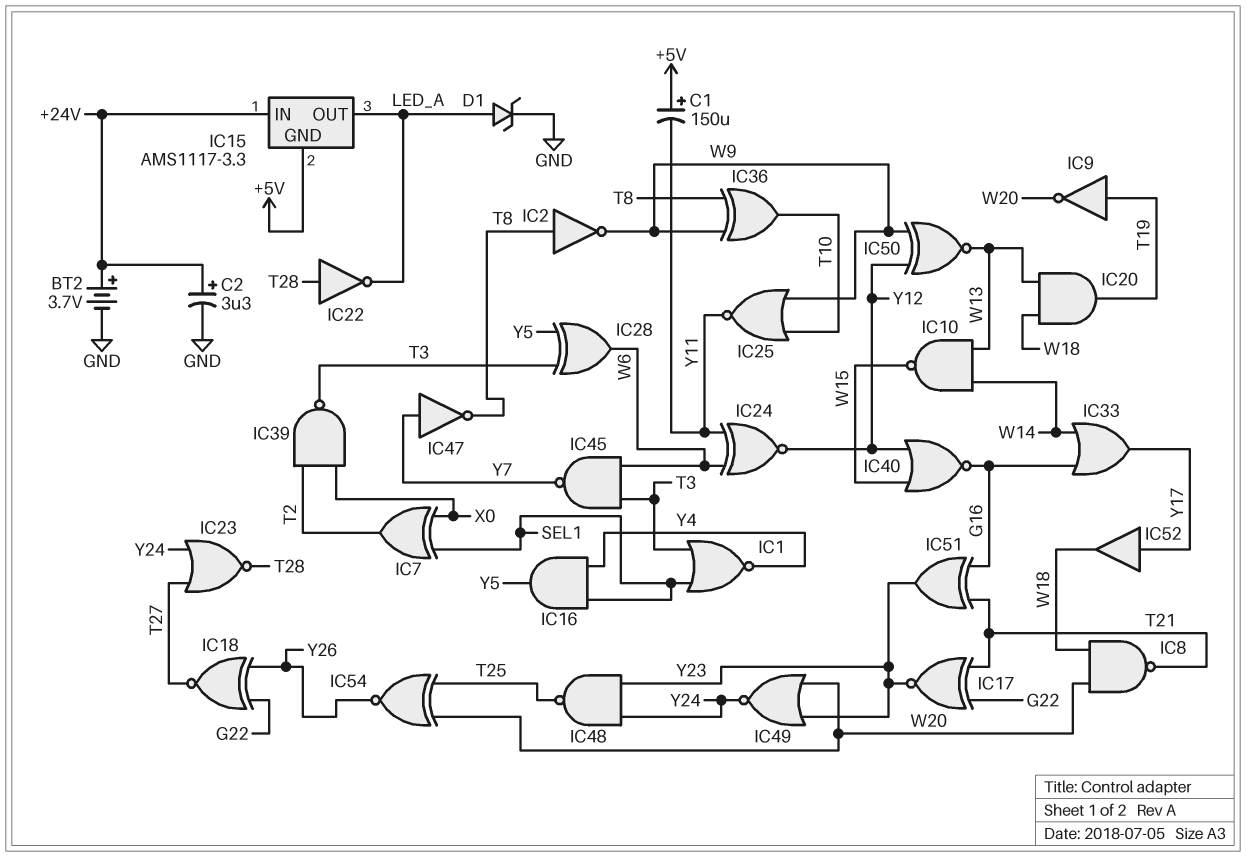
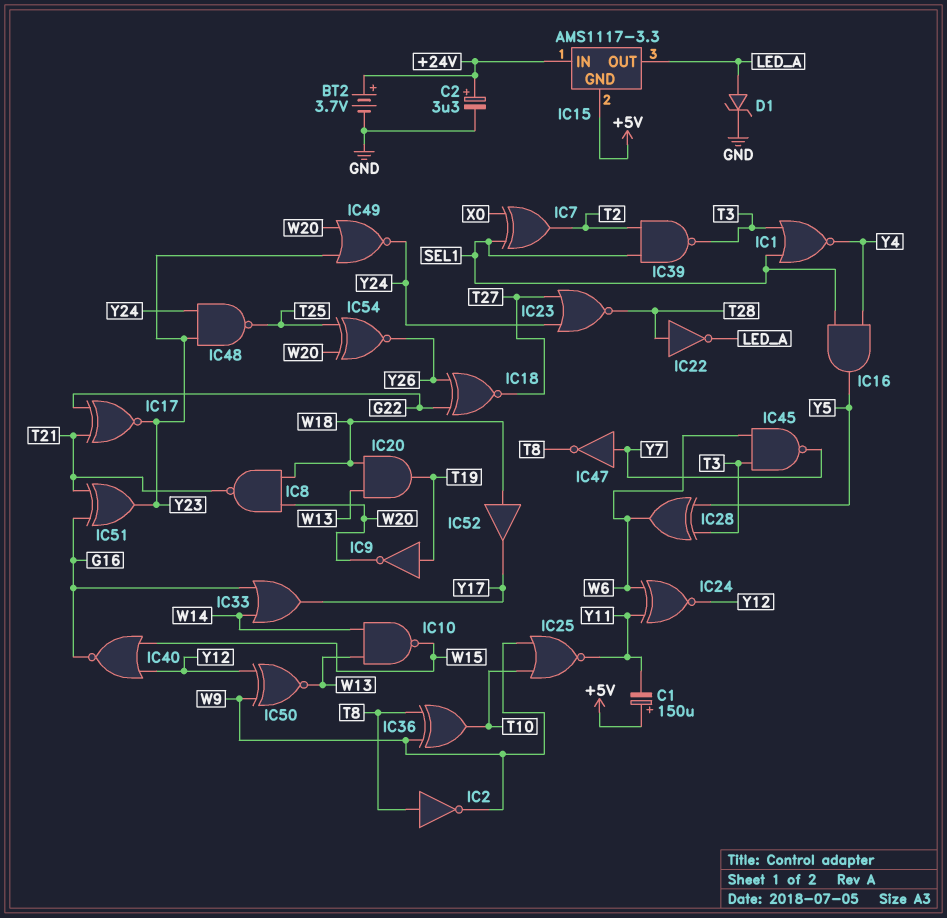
IC39: NAND (in T2, in X0, out T3) -> NAND (in SEL1, in T2, out T3)
IC52: buffer (in Y17, out W18) -> buffer (in W18, out Y17)

